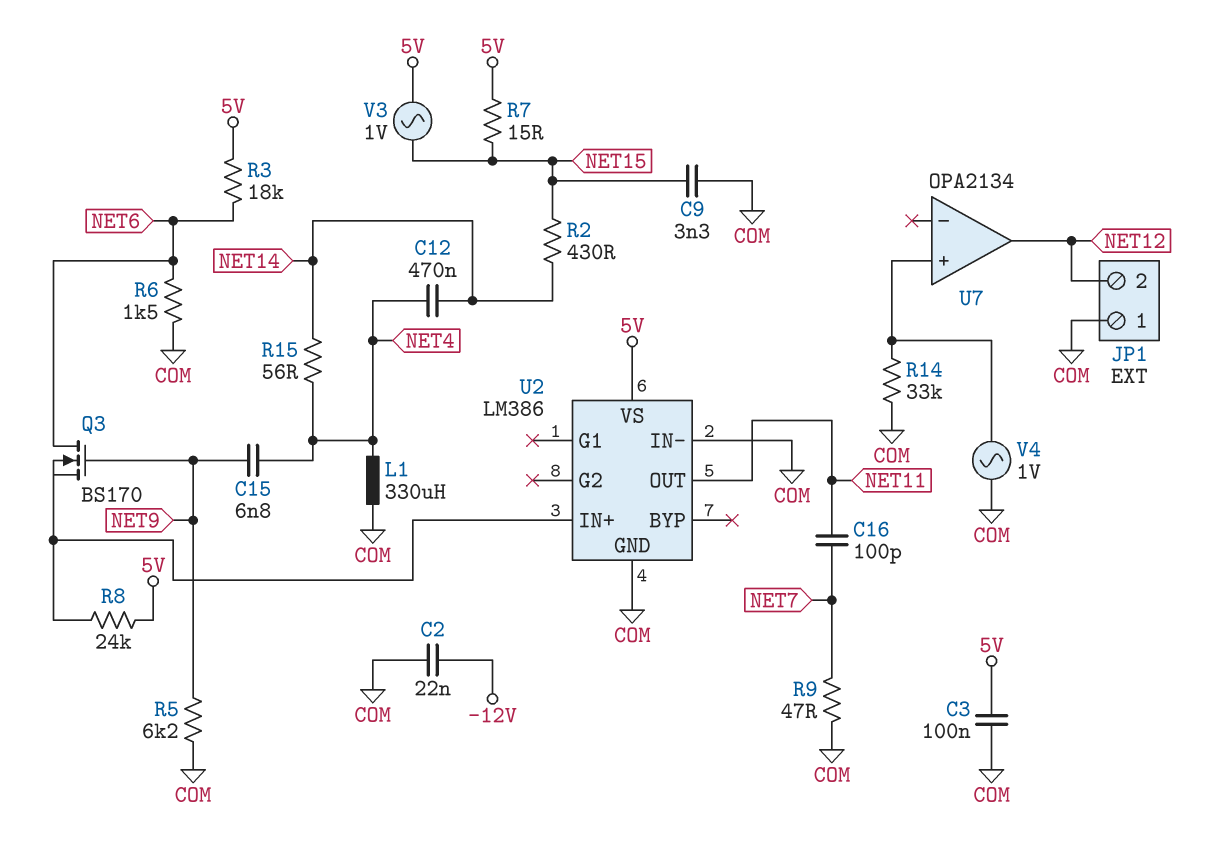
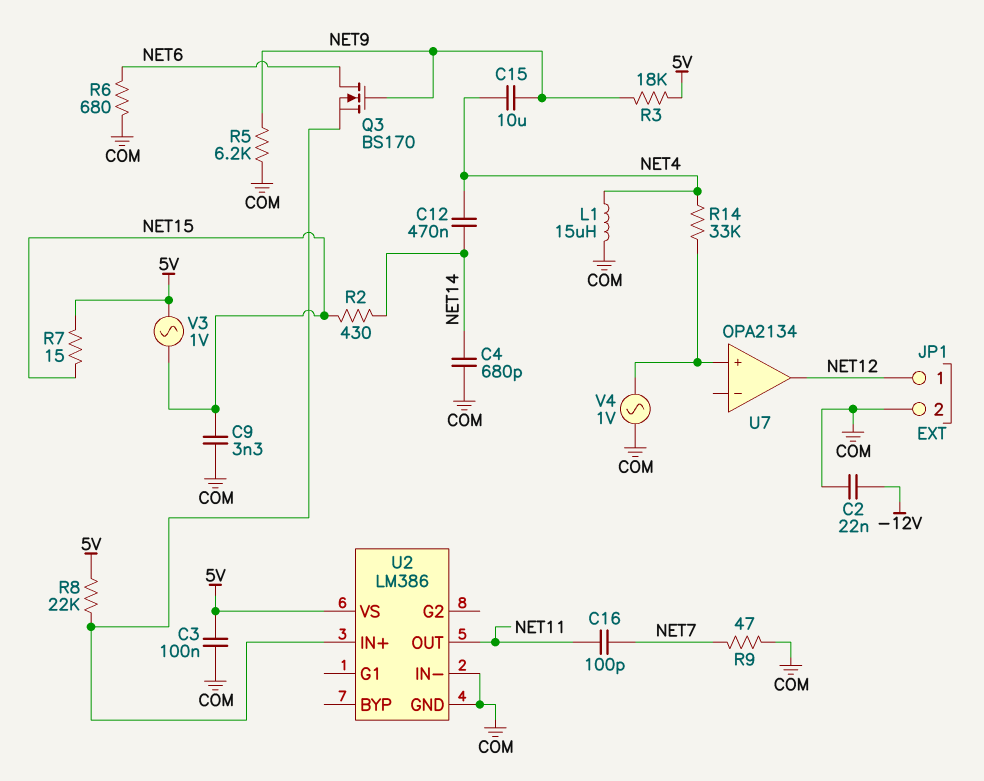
C4: none -> 680pF (COM, NET14)
C15: 6.8nF (NET4, NET9) -> 10uF (NET4, NET9)
JP1 pin 1: COM -> NET12
JP1 pin 2: NET12 -> COM
L1: 330uH (COM, NET4) -> 15uH (COM, NET4)
R3: 18k (5V, NET6) -> 18k (5V, NET9)
R6: 1.5k (COM, NET6) -> 680 (COM, NET6)
R8: 24k (5V, U2/IN+) -> 22k (5V, U2/IN+)
R14: 33k (COM, U7/in+) -> 33k (NET4, U7/in+)
R15: 56 (NET4, NET14) -> none

